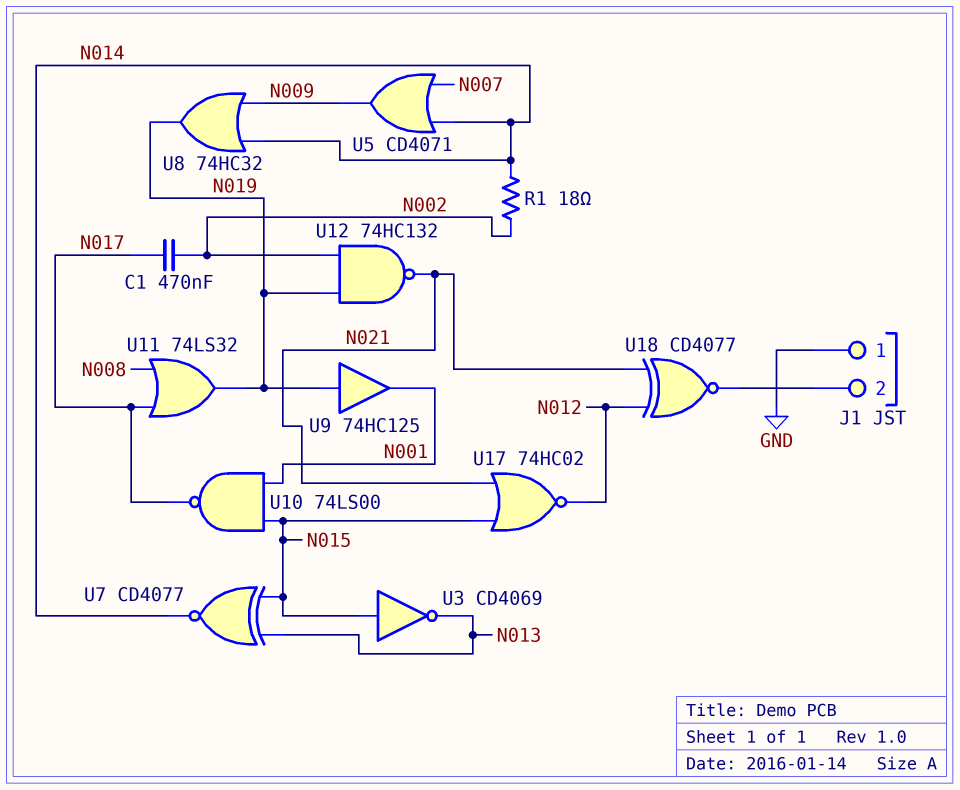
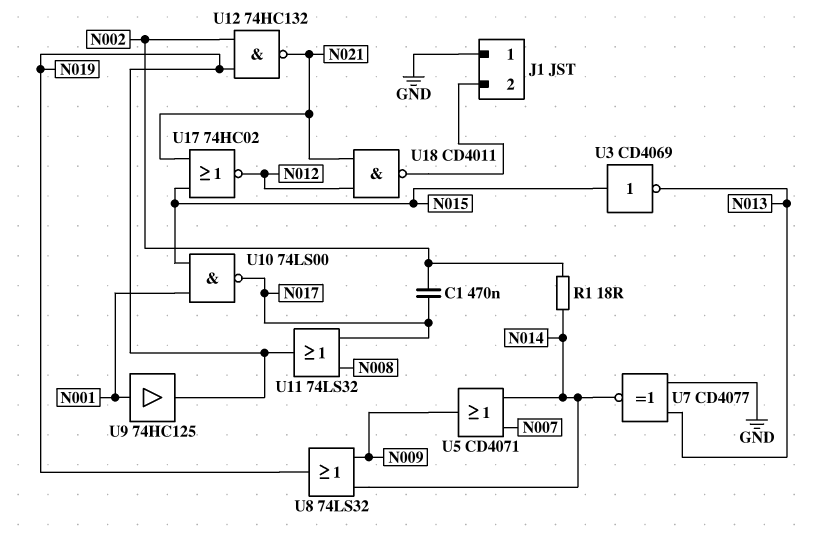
U7: XNOR CD4077 (in N013, in N015, out N014) -> XNOR CD4077 (in GND, in N013, out N014)
U8: OR 74HC32 (in N009, in N014, out N019) -> OR 74LS32 (in N009, in N014, out N019)
U9: buffer 74HC125 (in N019, out N001) -> buffer 74HC125 (in N001, out N019)
U18: XNOR CD4077 (in N012, in N021, out J1/2) -> NAND CD4011 (in N012, in N021, out J1/2)

